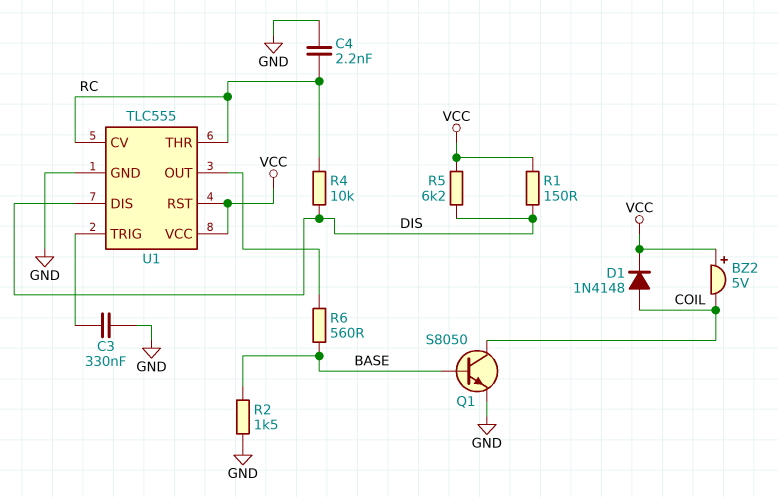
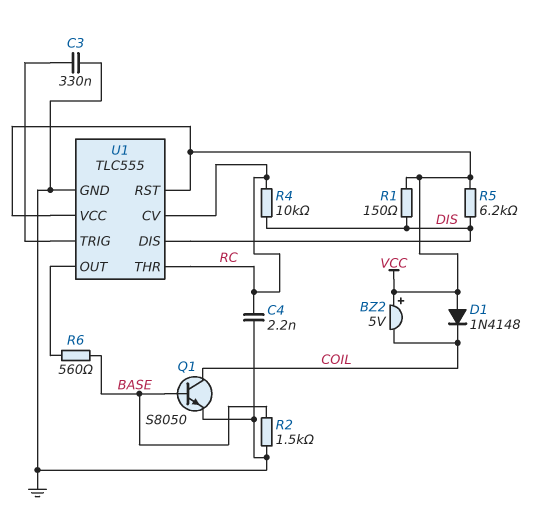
D1: diode 1N4148 (A COIL, K VCC) -> diode 1N4148 (A VCC, K COIL)

